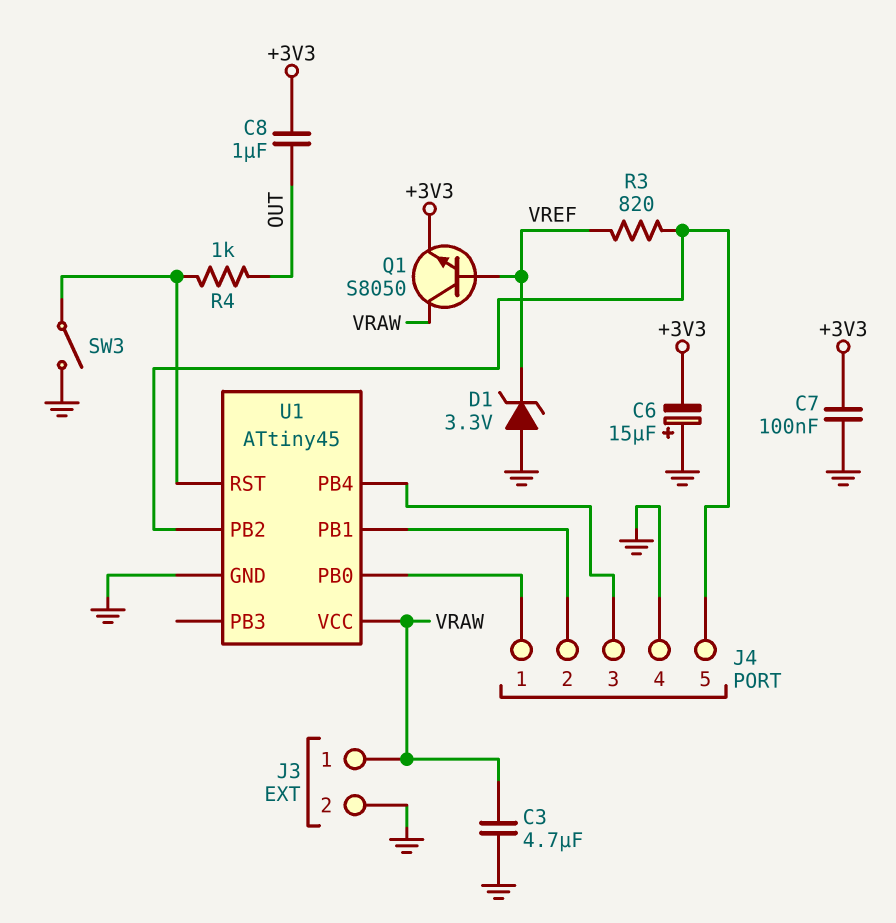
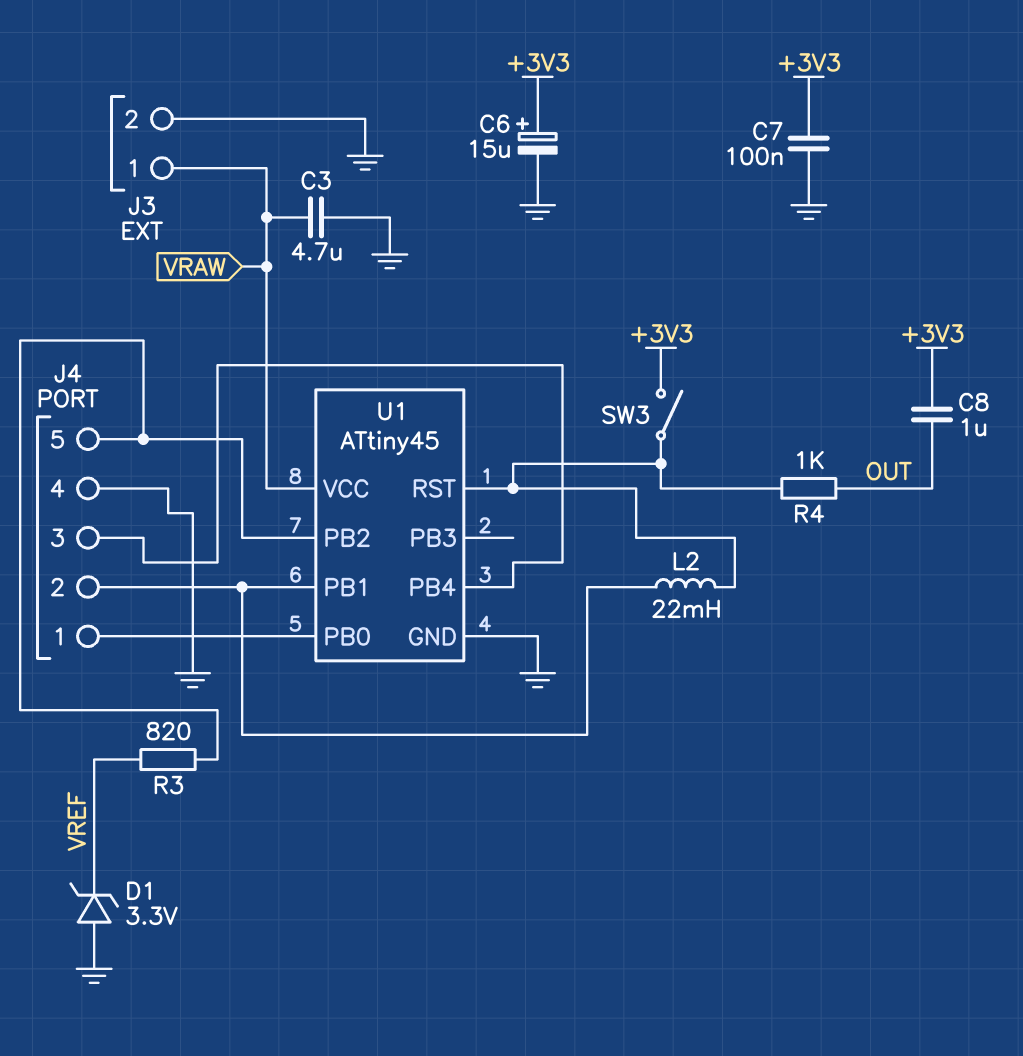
C6: 15uF (plus GND, minus +3V3) -> 15uF (plus +3V3, minus GND)
L2: none -> 22mH (J4/2, U1/RST)
Q1: NPN S8050 (B VREF, C VRAW, E +3V3) -> none
SW3: switch (GND, U1/RST) -> switch (+3V3, U1/RST)

